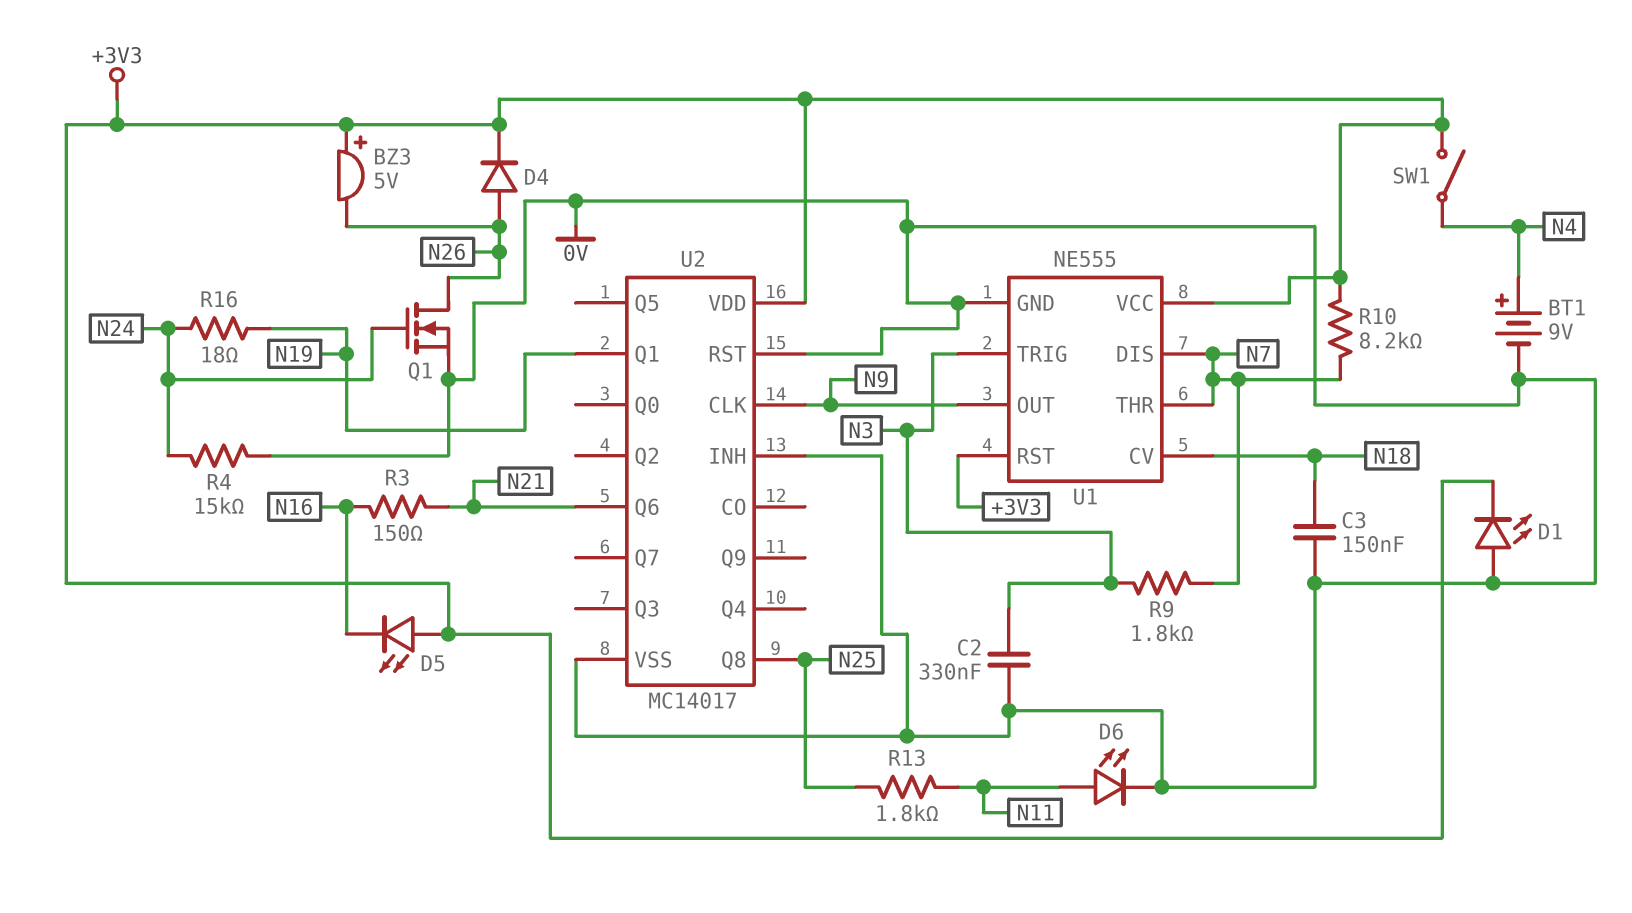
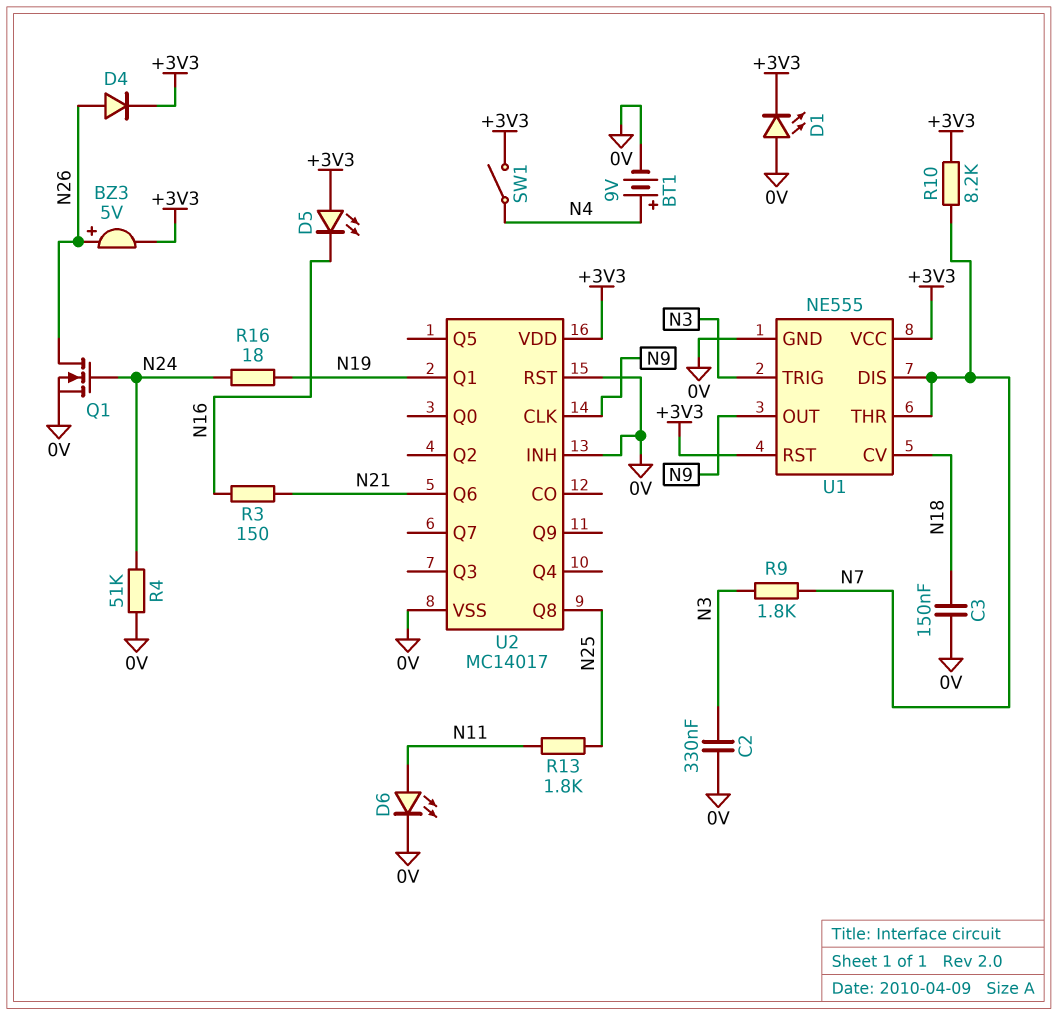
BZ3: buzzer 5V (plus +3V3, minus N26) -> buzzer 5V (plus N26, minus +3V3)
R4: 15k (0V, N24) -> 51k (0V, N24)

